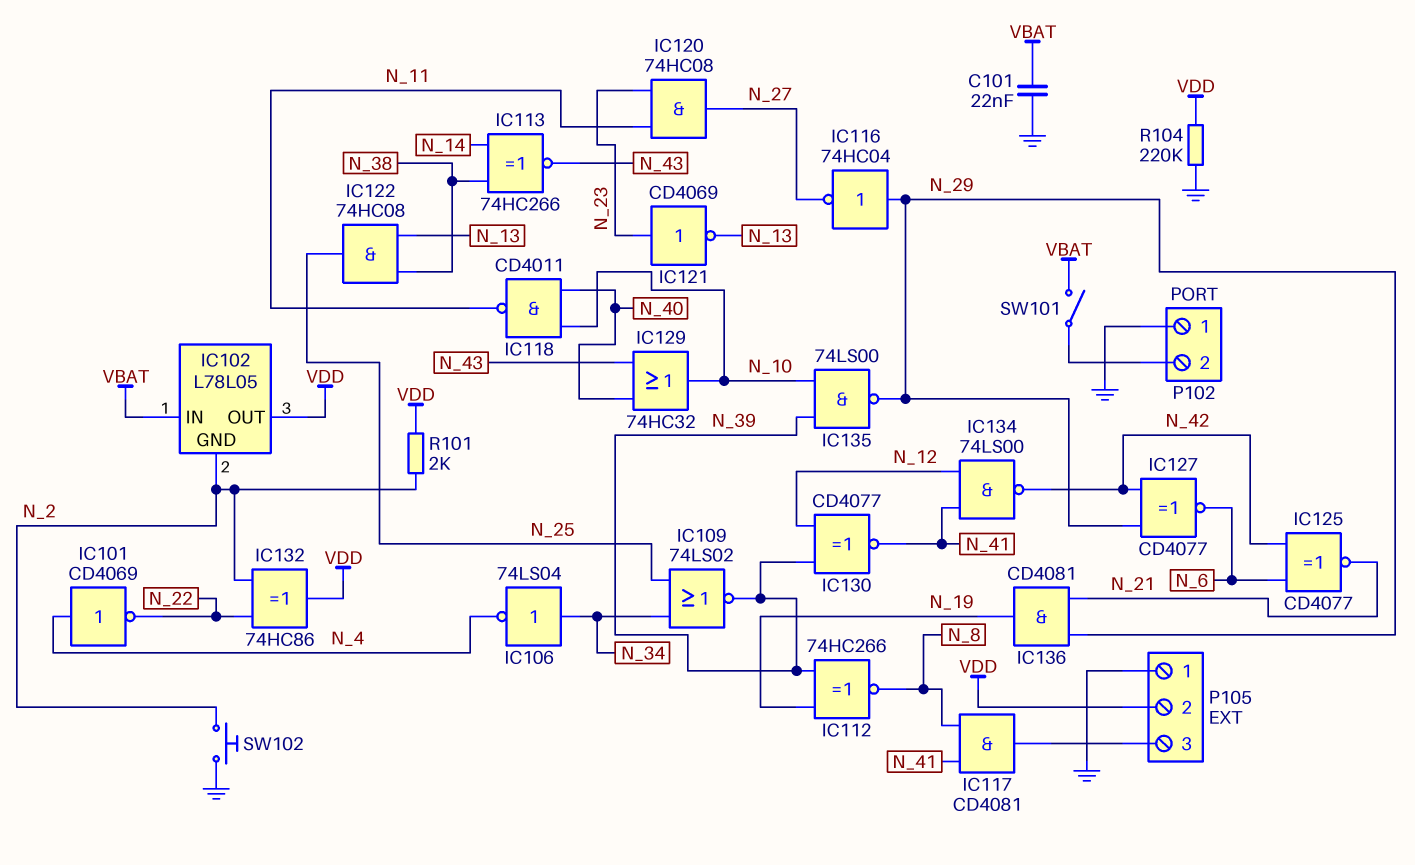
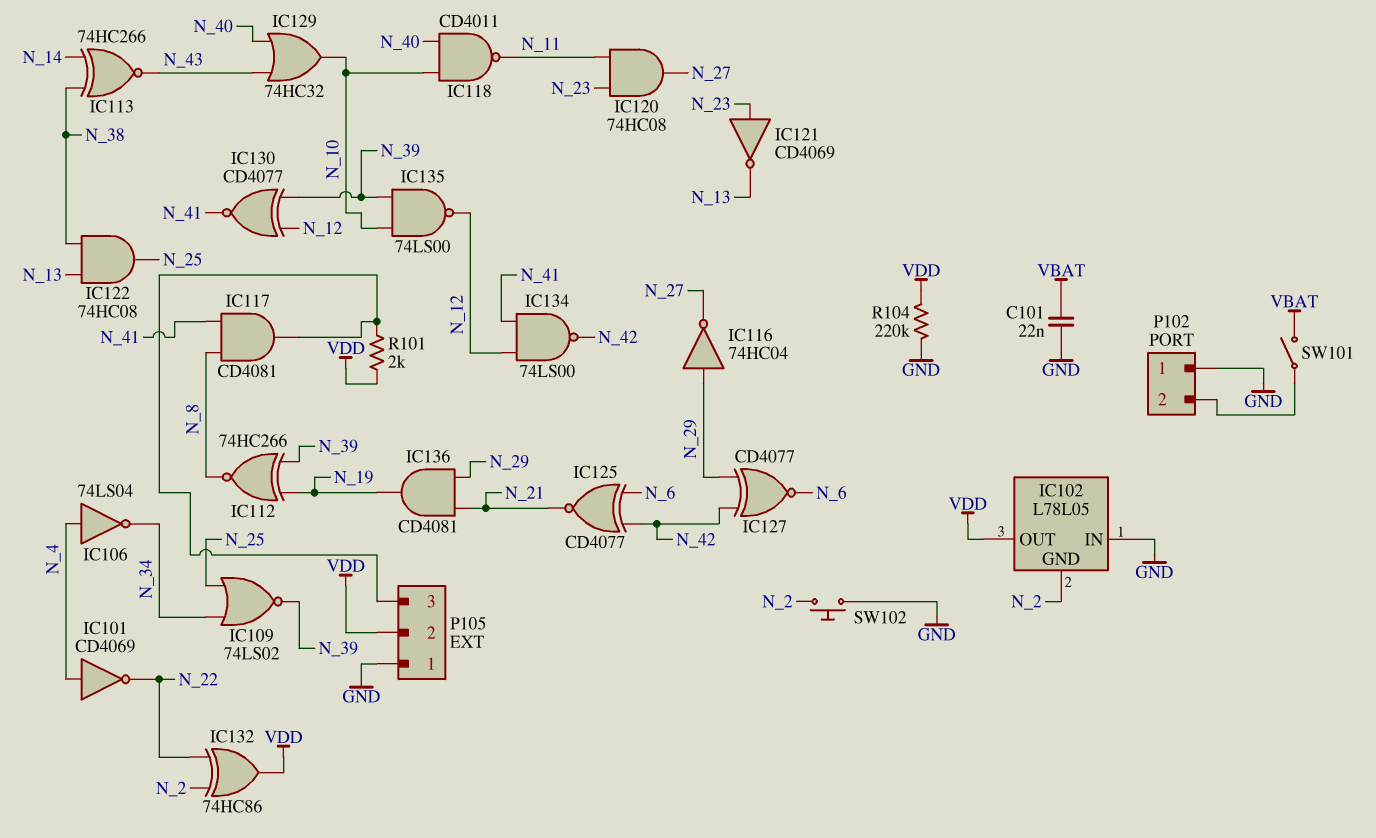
IC102 pin IN: VBAT -> GND
IC106: NOT 74LS04 (in N_34, out N_4) -> NOT 74LS04 (in N_4, out N_34)
IC135: NAND 74LS00 (in N_10, in N_39, out N_29) -> NAND 74LS00 (in N_10, in N_39, out N_12)
R101: 2k (N_2, VDD) -> 2k (P105/3, VDD)

